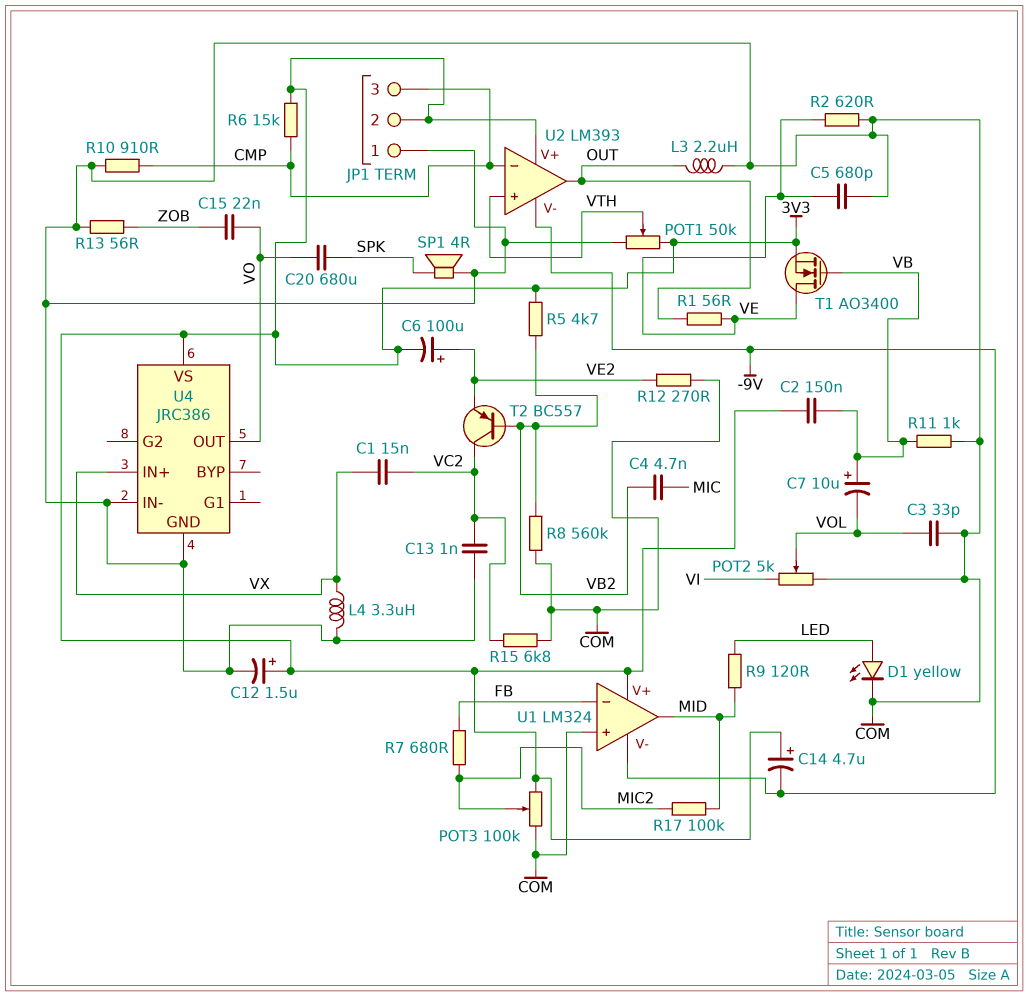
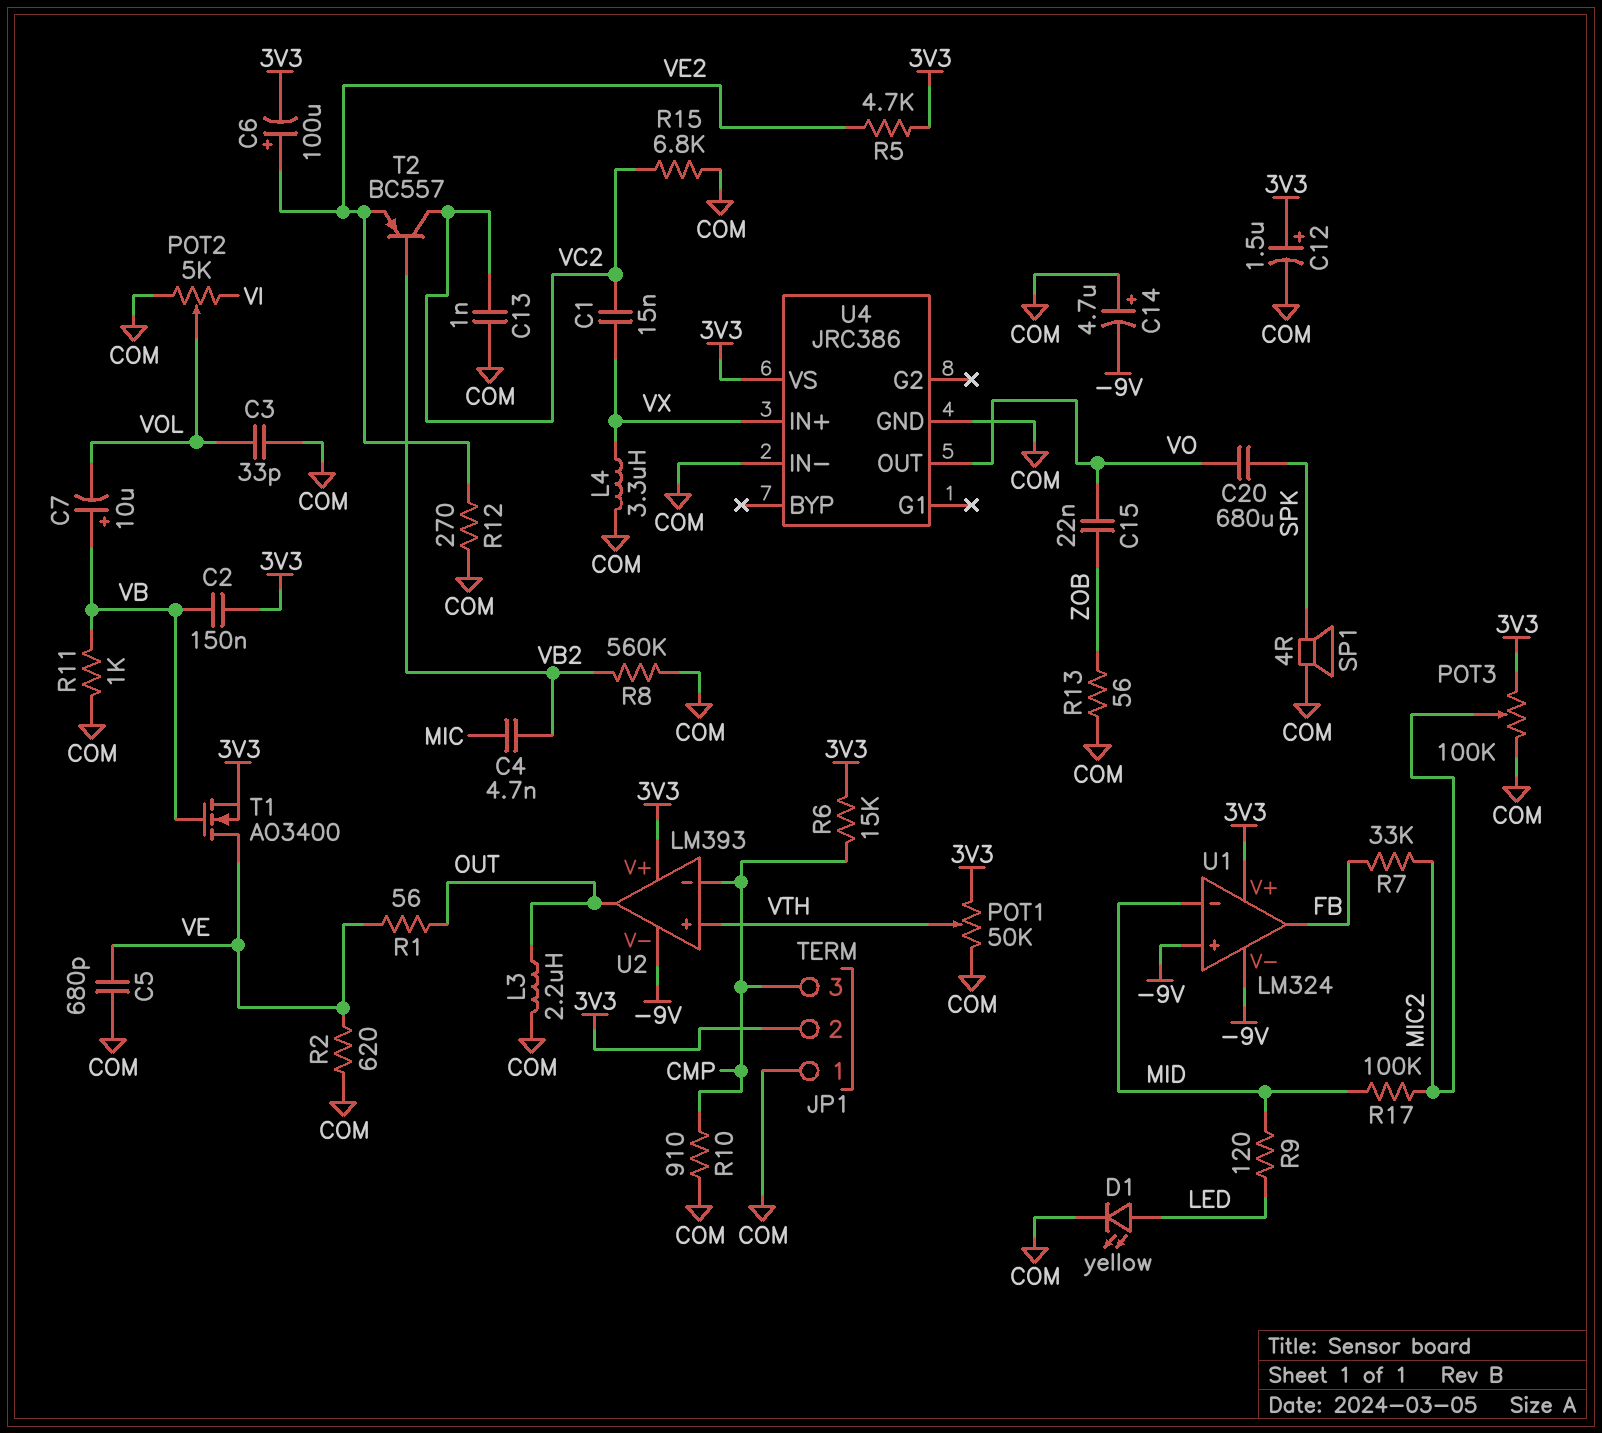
C14: 4.7uF (plus 3V3, minus -9V) -> 4.7uF (plus COM, minus -9V)
R5: 4.7k (3V3, VB2) -> 4.7k (3V3, VE2)
R7: 680 (FB, MIC2) -> 33k (FB, MIC2)
U1 pin in+: COM -> -9V
U1 pin in-: FB -> MID
U1 pin out: MID -> FB

